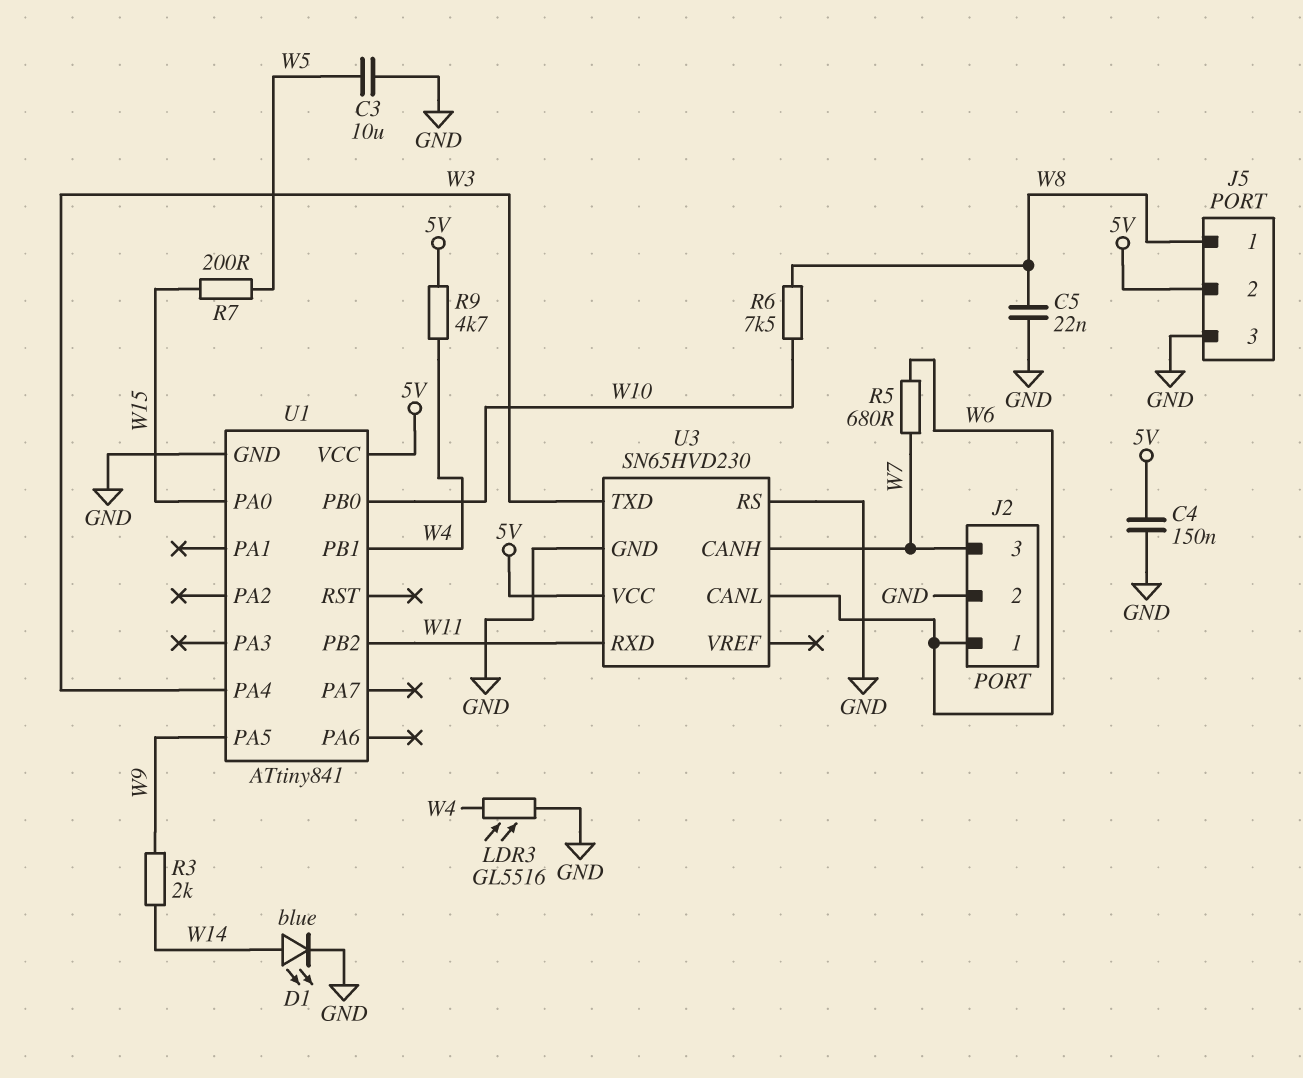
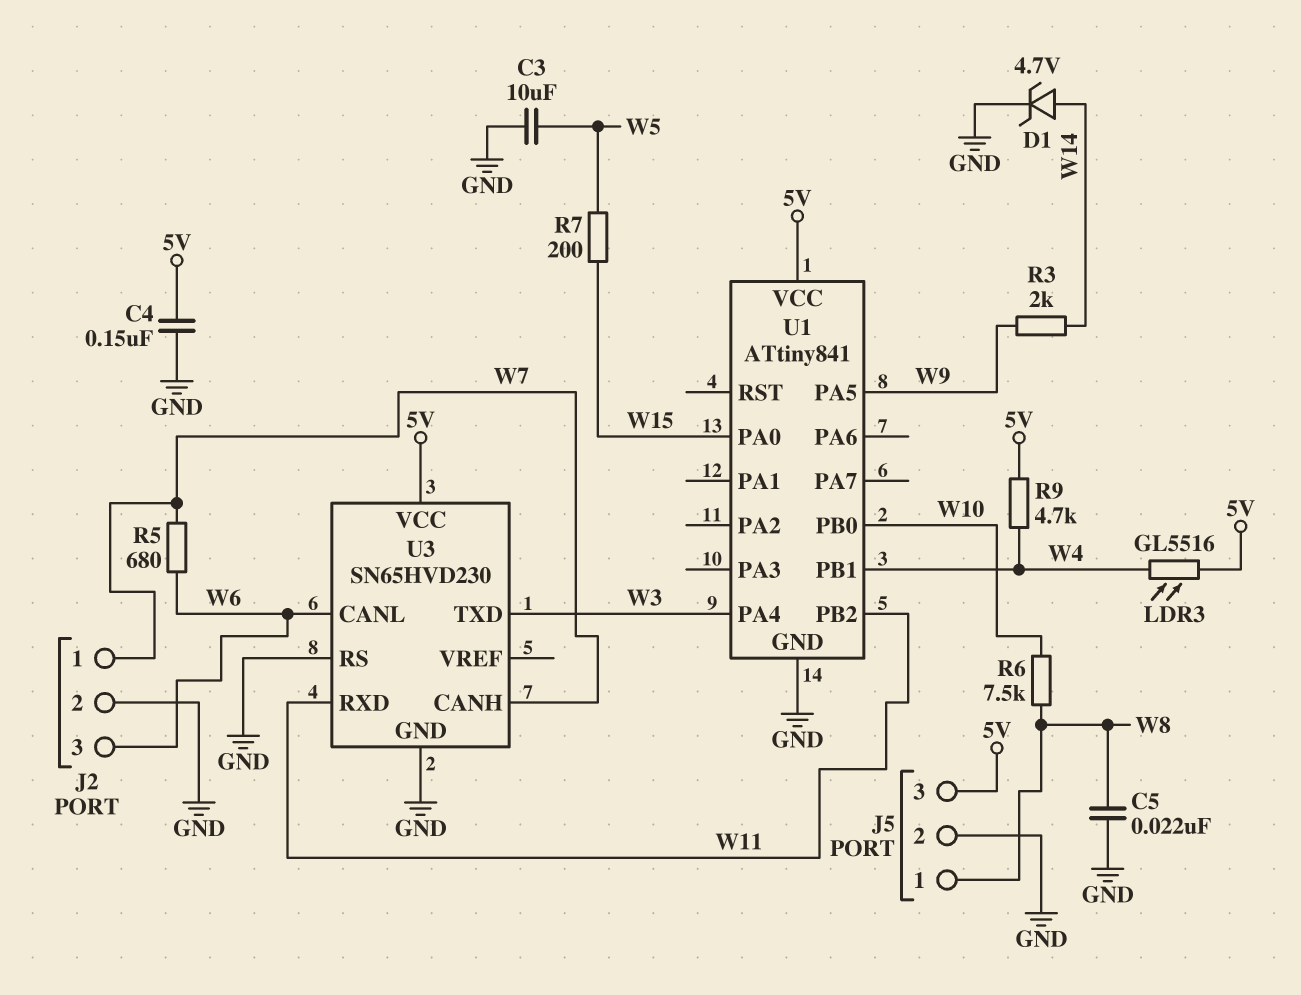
D1: LED blue (A W14, K GND) -> zener 4.7V (A W14, K GND)
J2 pin 1: W6 -> W7
J2 pin 3: W7 -> W6
J5 pin 2: 5V -> GND
J5 pin 3: GND -> 5V
LDR3: GL5516 (GND, W4) -> GL5516 (5V, W4)

